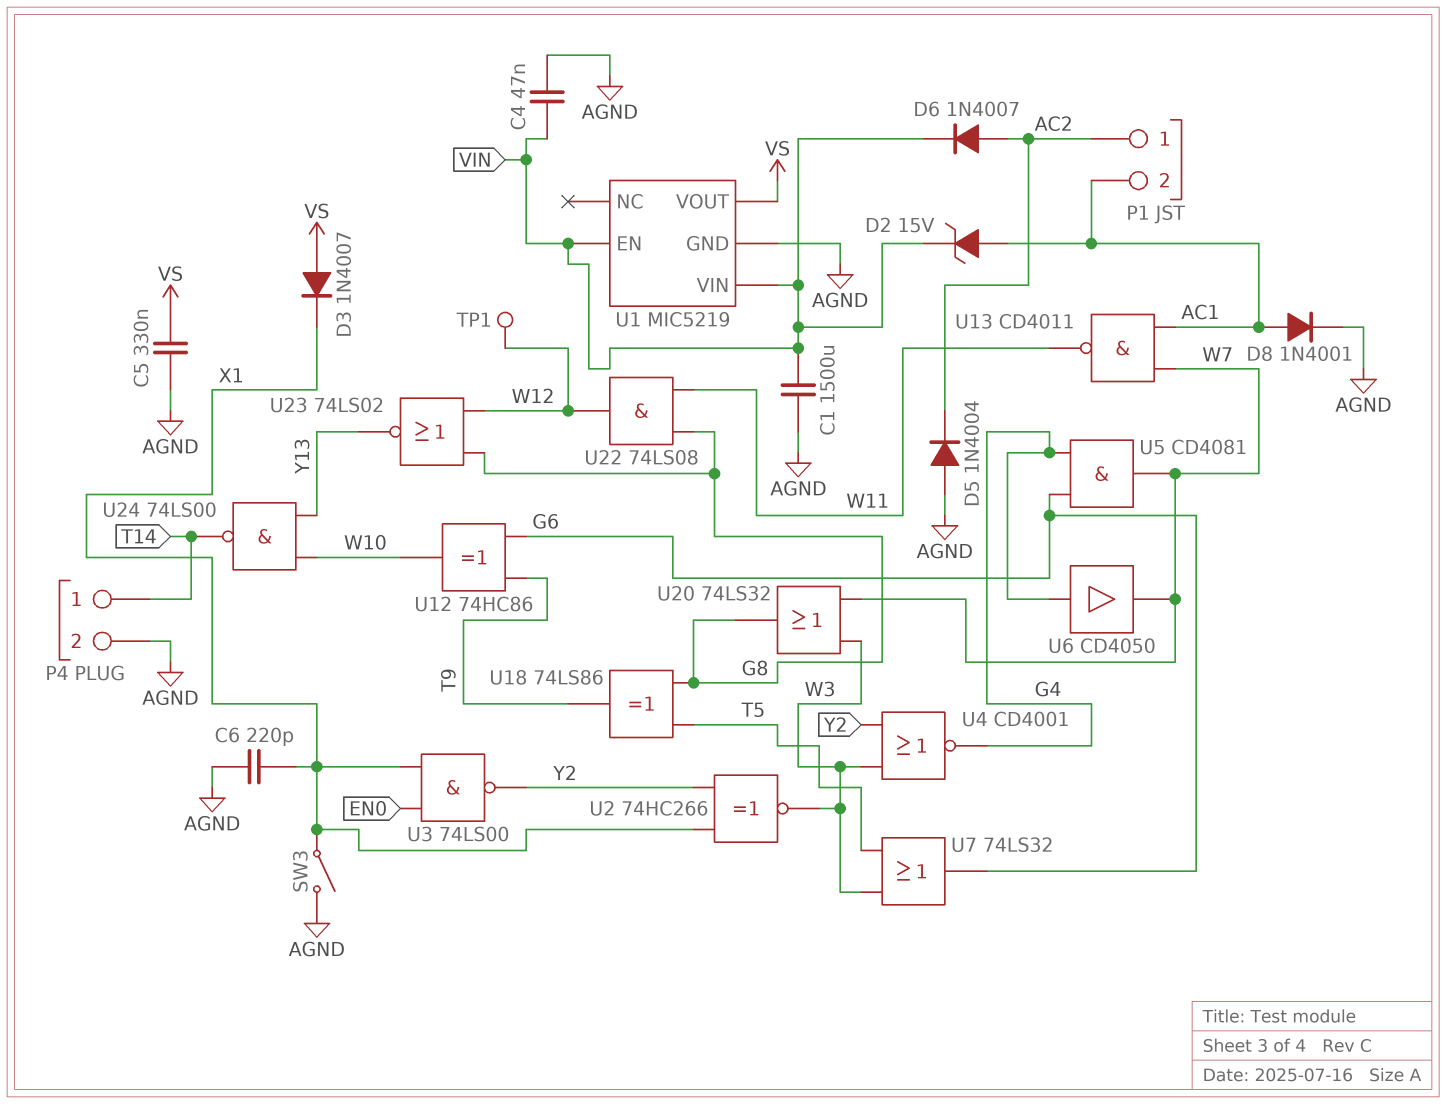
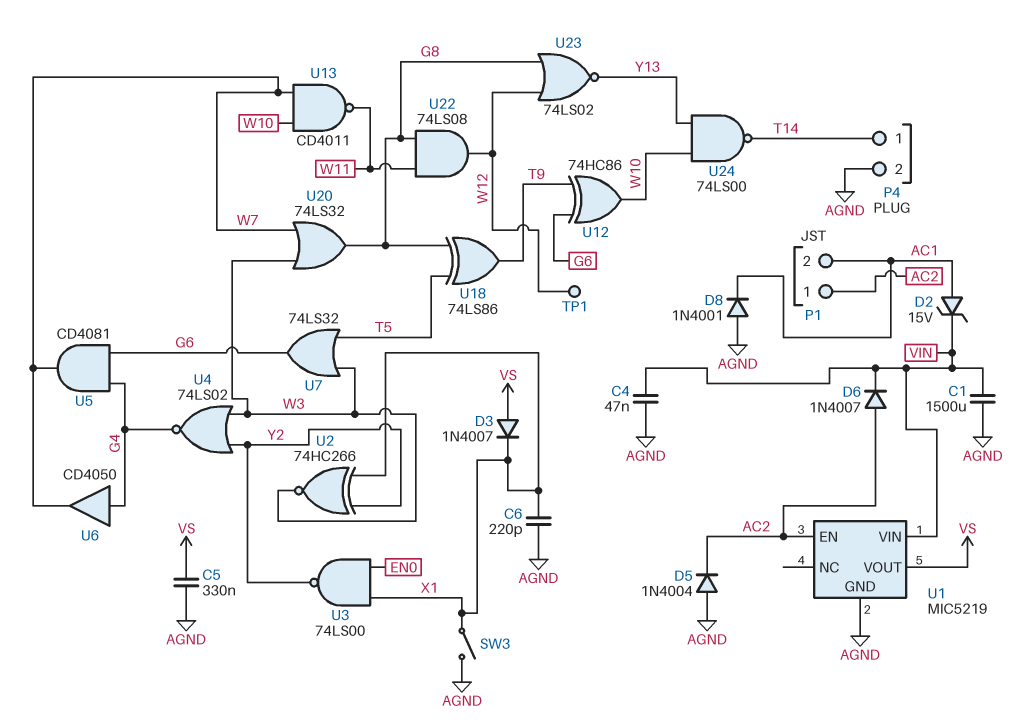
D8: diode 1N4001 (A AC1, K AGND) -> diode 1N4001 (A AGND, K AC1)
U1 pin EN: VIN -> AC2
U4: NOR CD4001 (in W3, in Y2, out G4) -> NOR 74LS02 (in W3, in Y2, out G4)
U13: NAND CD4011 (in AC1, in W7, out W11) -> NAND CD4011 (in W7, in W10, out W11)

